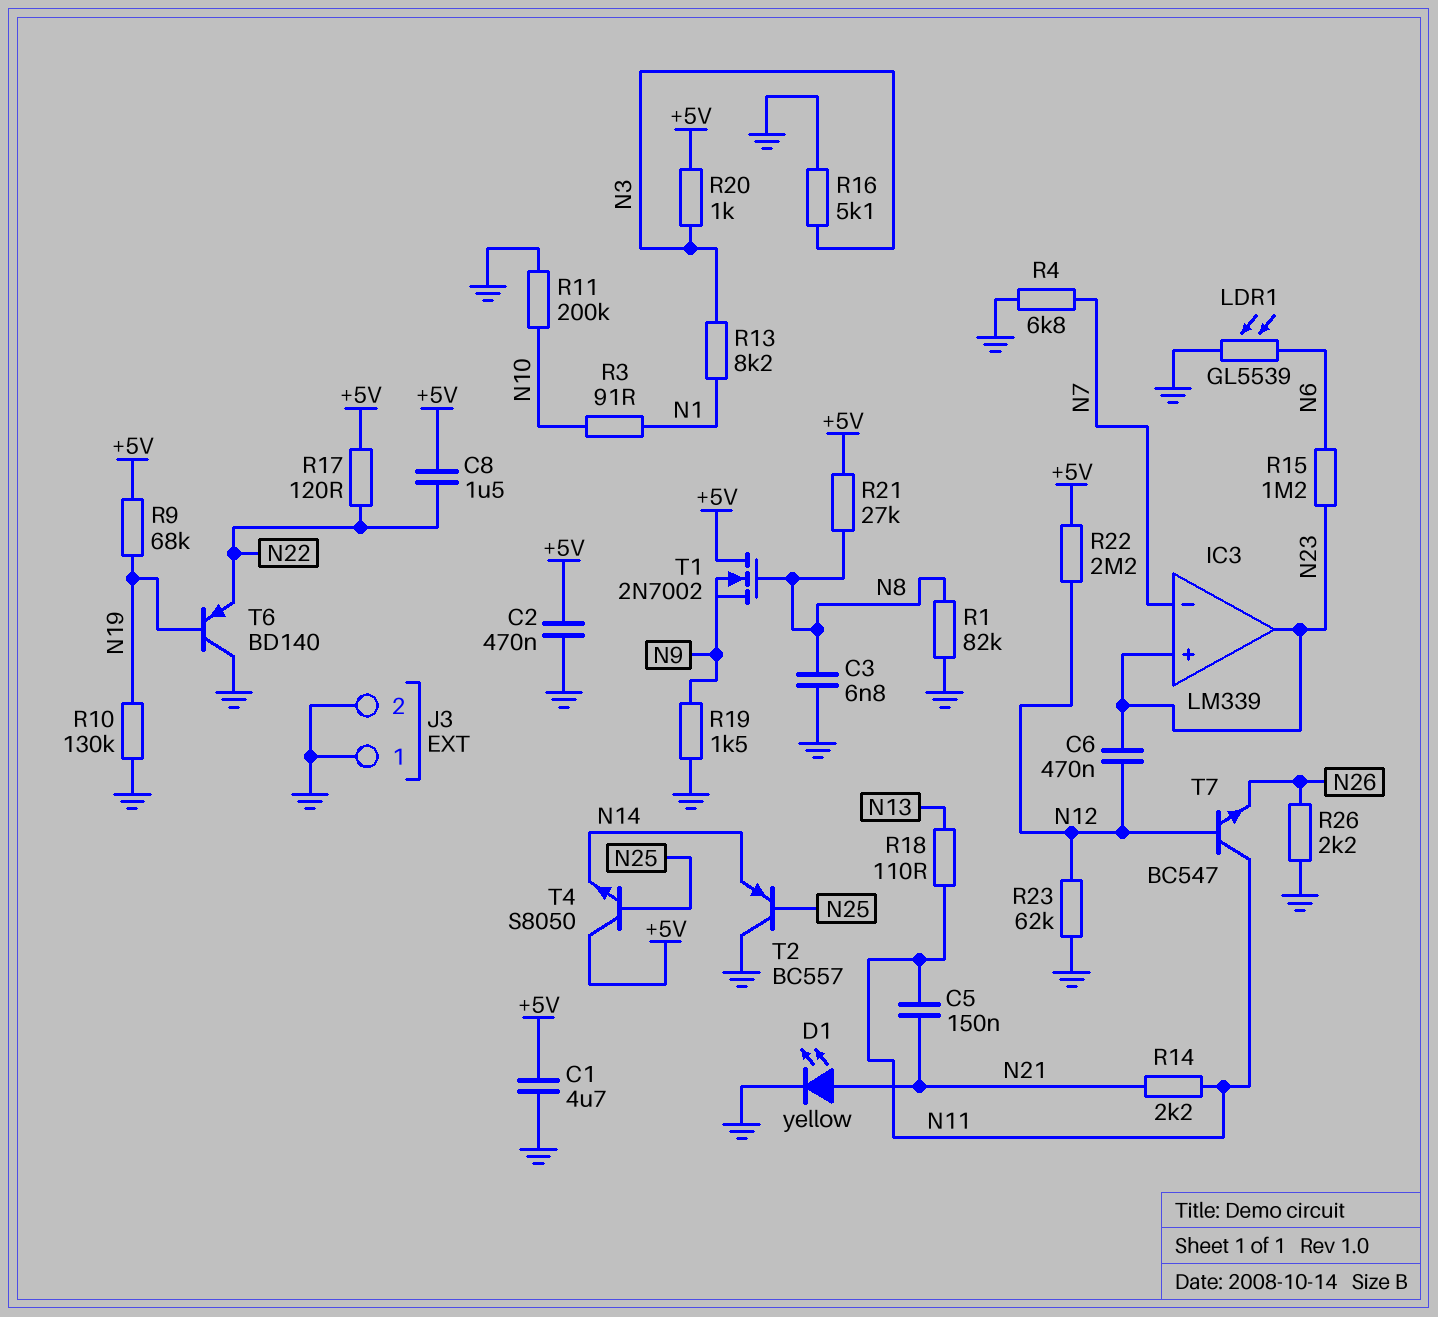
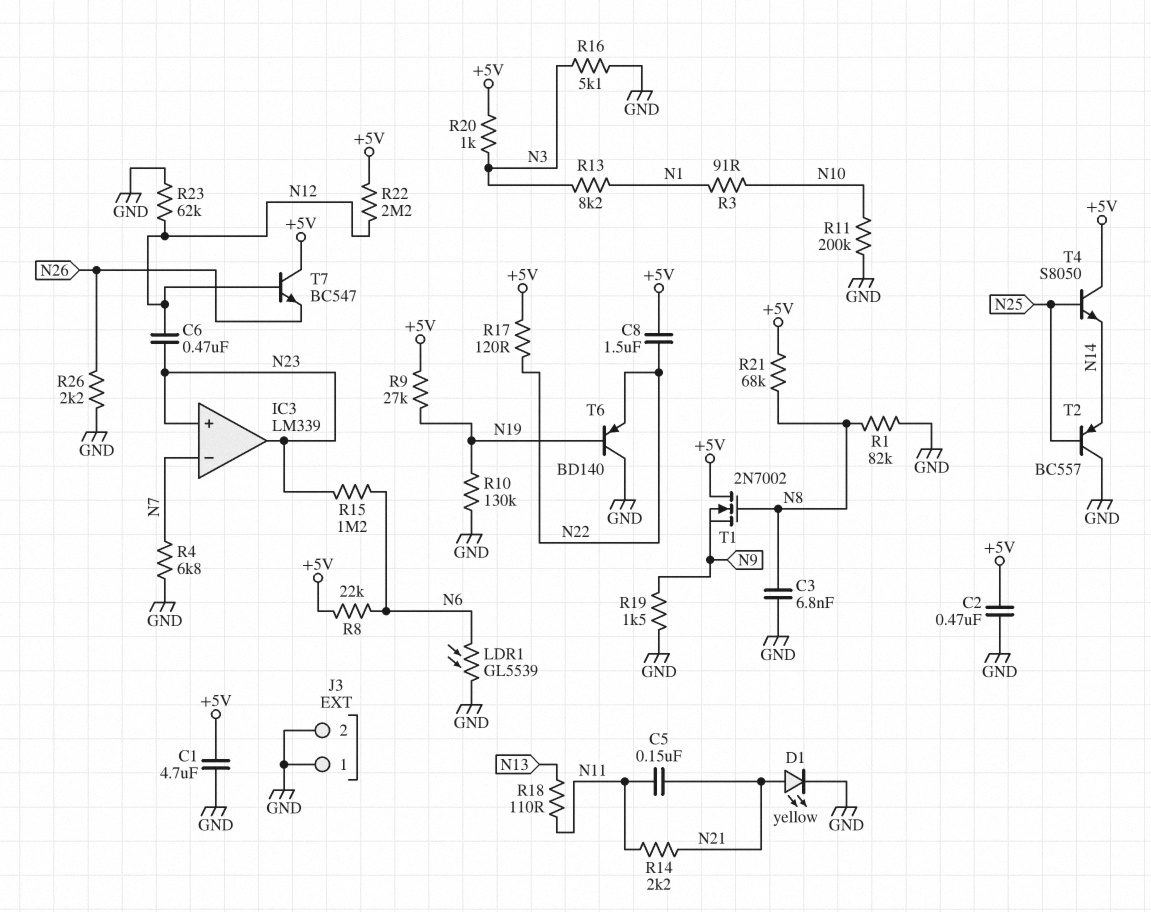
R8: none -> 22k (+5V, N6)
R9: 68k (+5V, N19) -> 27k (+5V, N19)
R21: 27k (+5V, N8) -> 68k (+5V, N8)
T7: NPN BC547 (B N12, C N11, E N26) -> NPN BC547 (B N12, C +5V, E N26)

